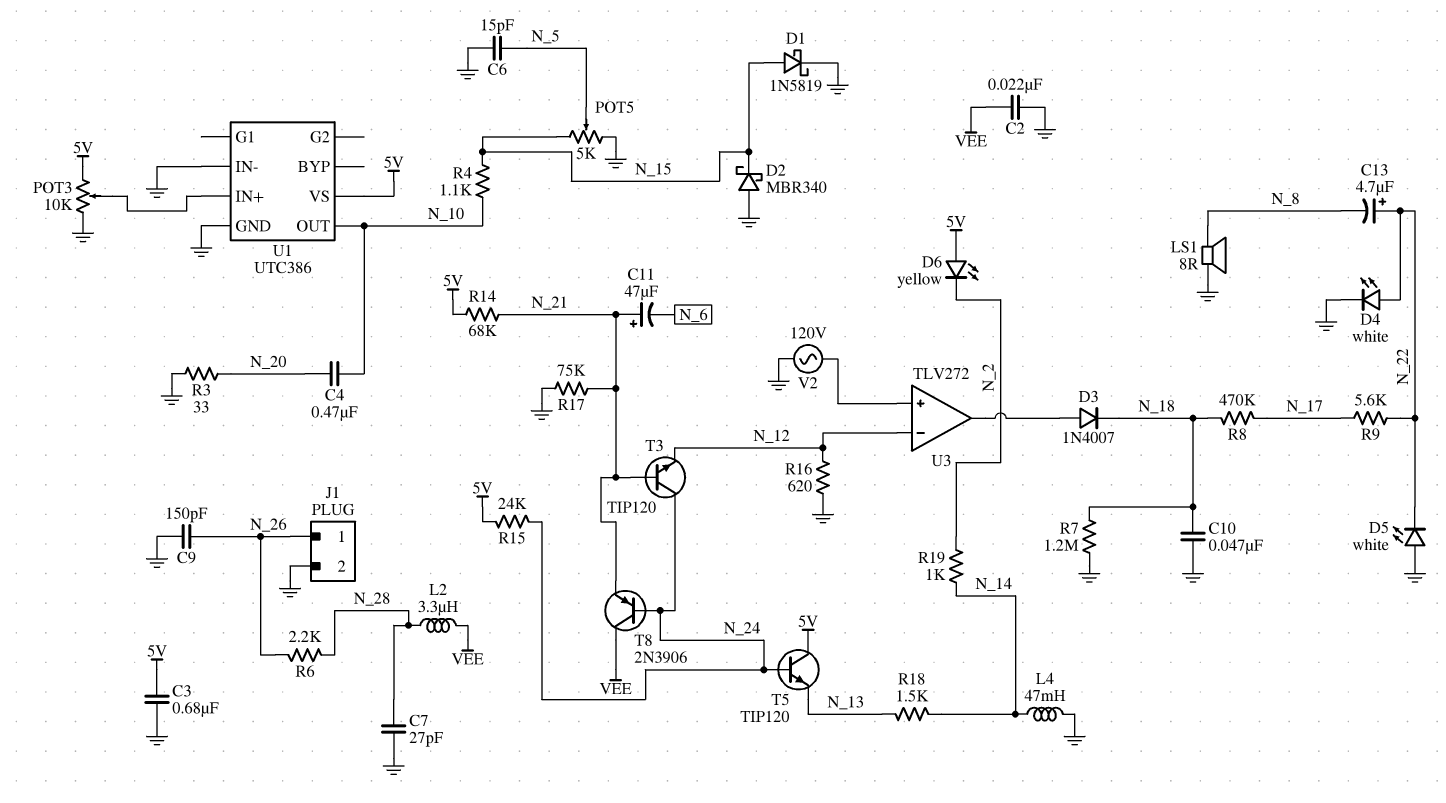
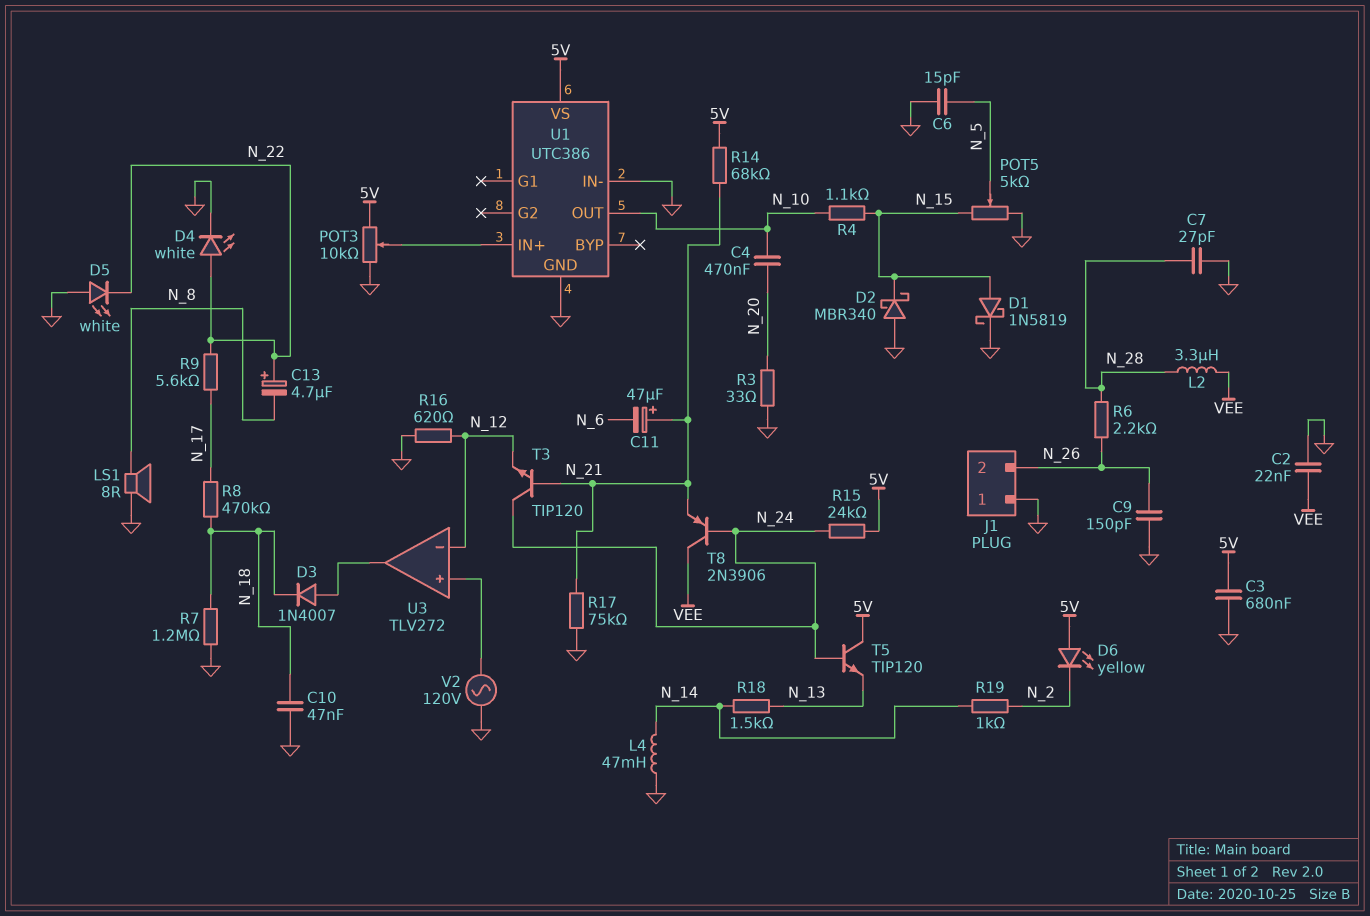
J1 pin 1: N_26 -> GND
J1 pin 2: GND -> N_26

